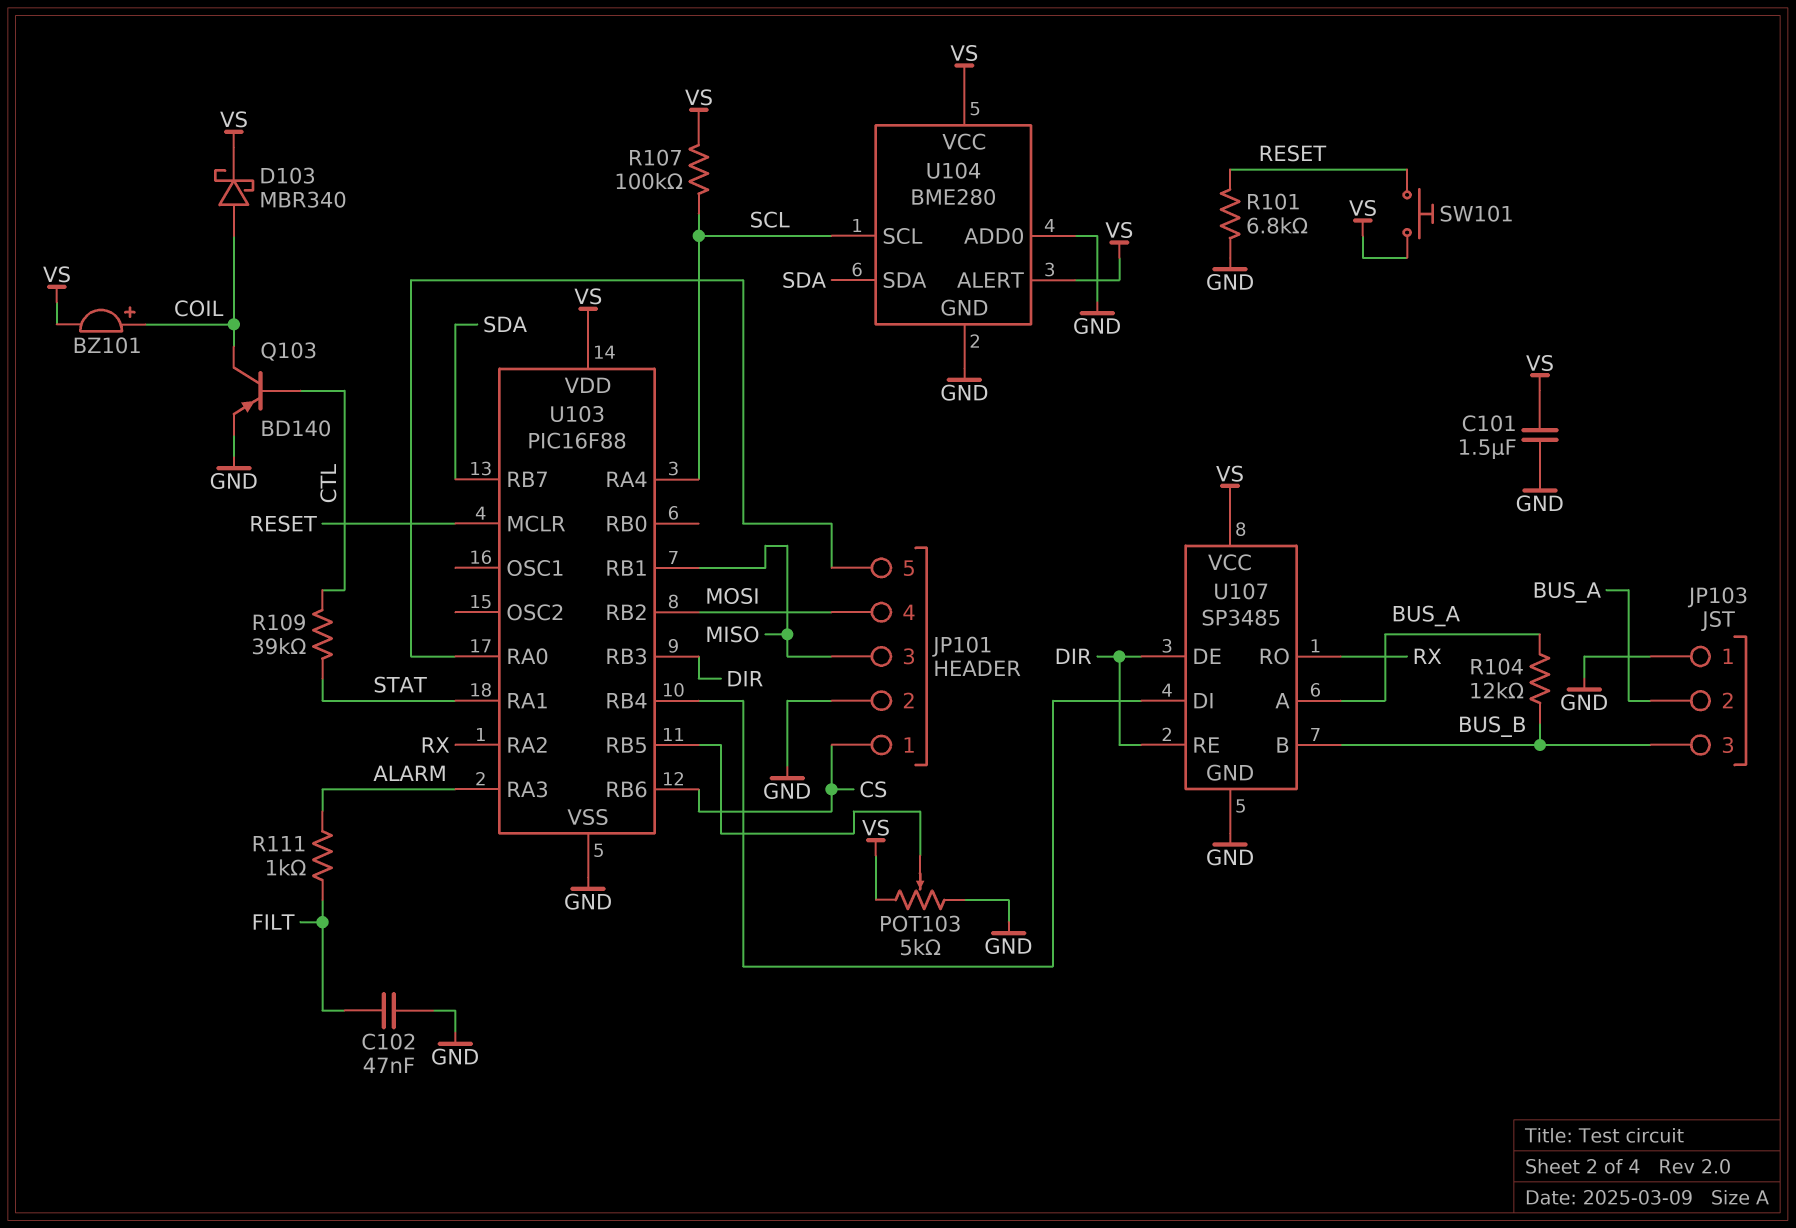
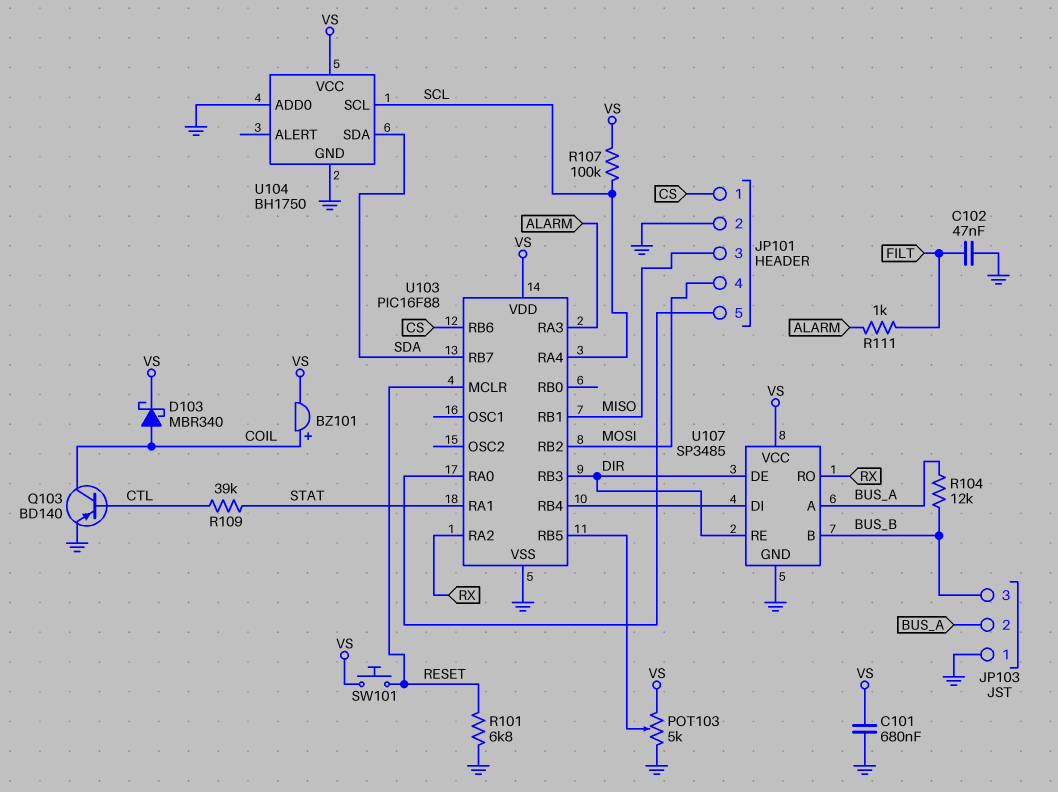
C101: 1.5uF (GND, VS) -> 680nF (GND, VS)
U104: BME280 -> BH1750
U104 pin ALERT: VS -> none

